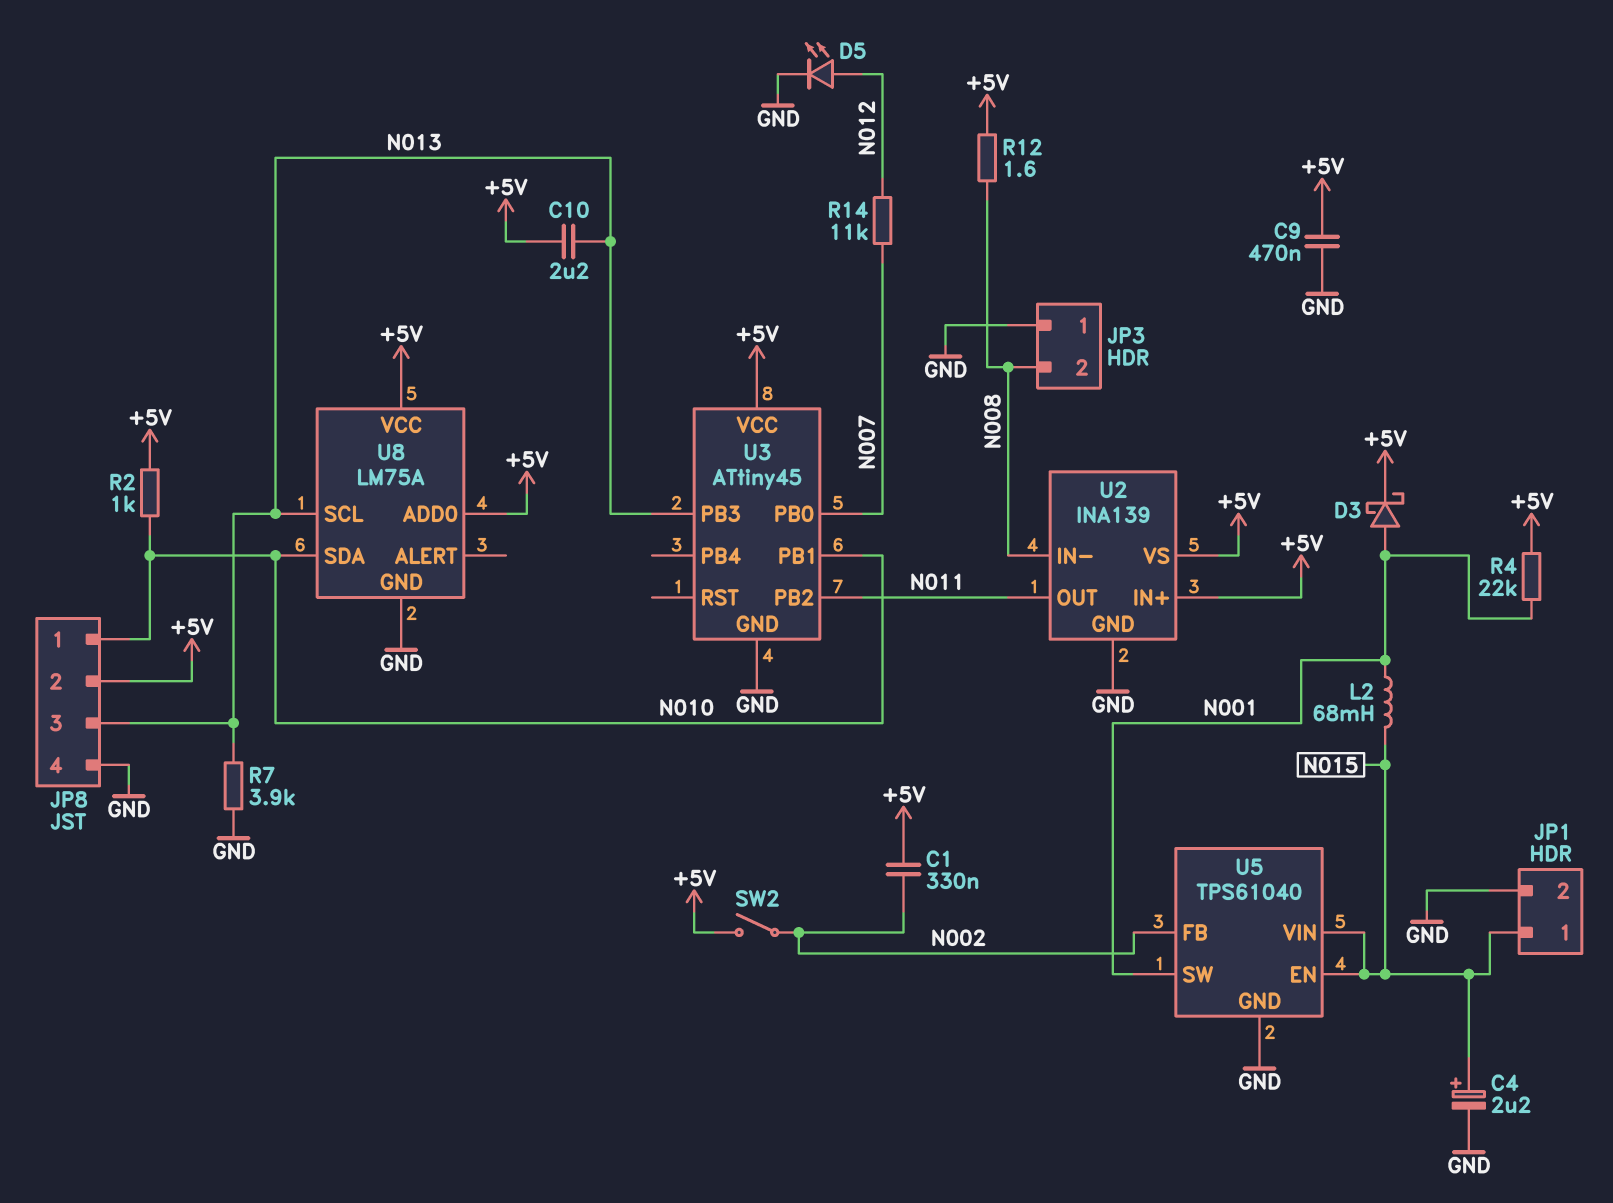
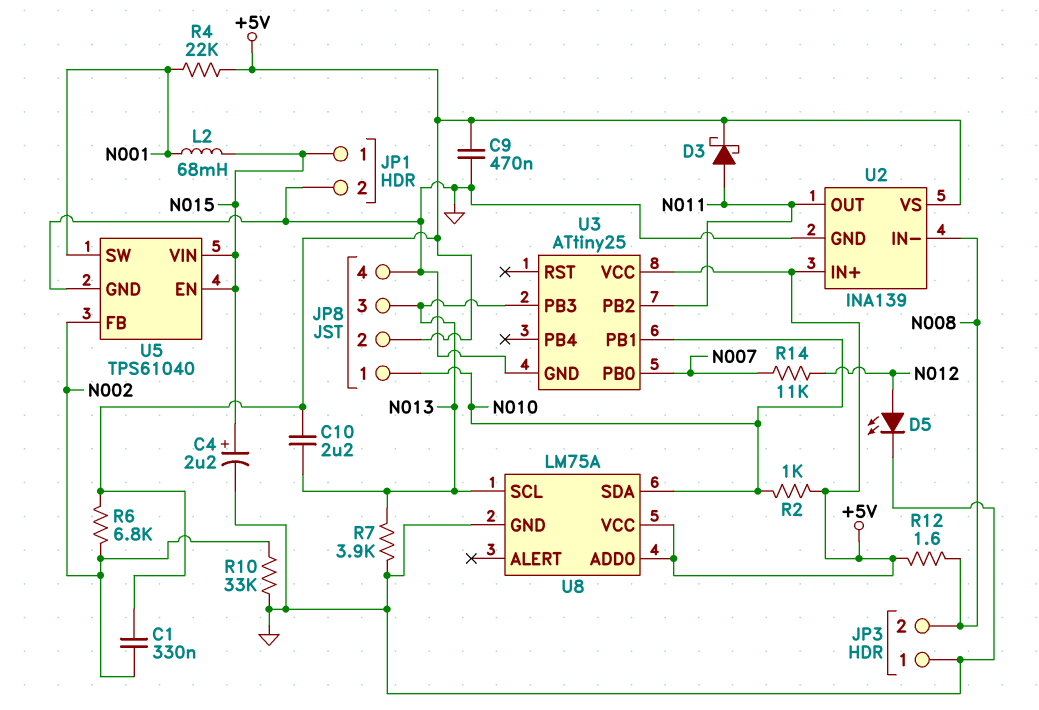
D3: schottky (A N001, K +5V) -> schottky (A N011, K +5V)
R6: none -> 6.8k (+5V, N002)
R10: none -> 33k (GND, N002)
SW2: switch (+5V, N002) -> none
U3: ATtiny45 -> ATtiny25

